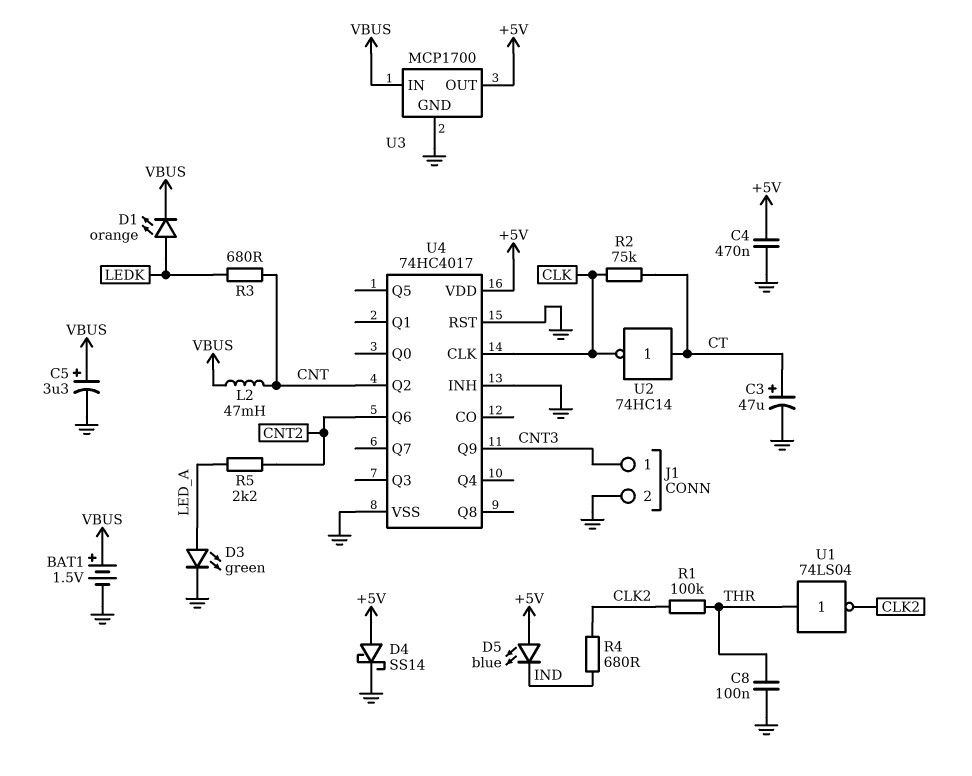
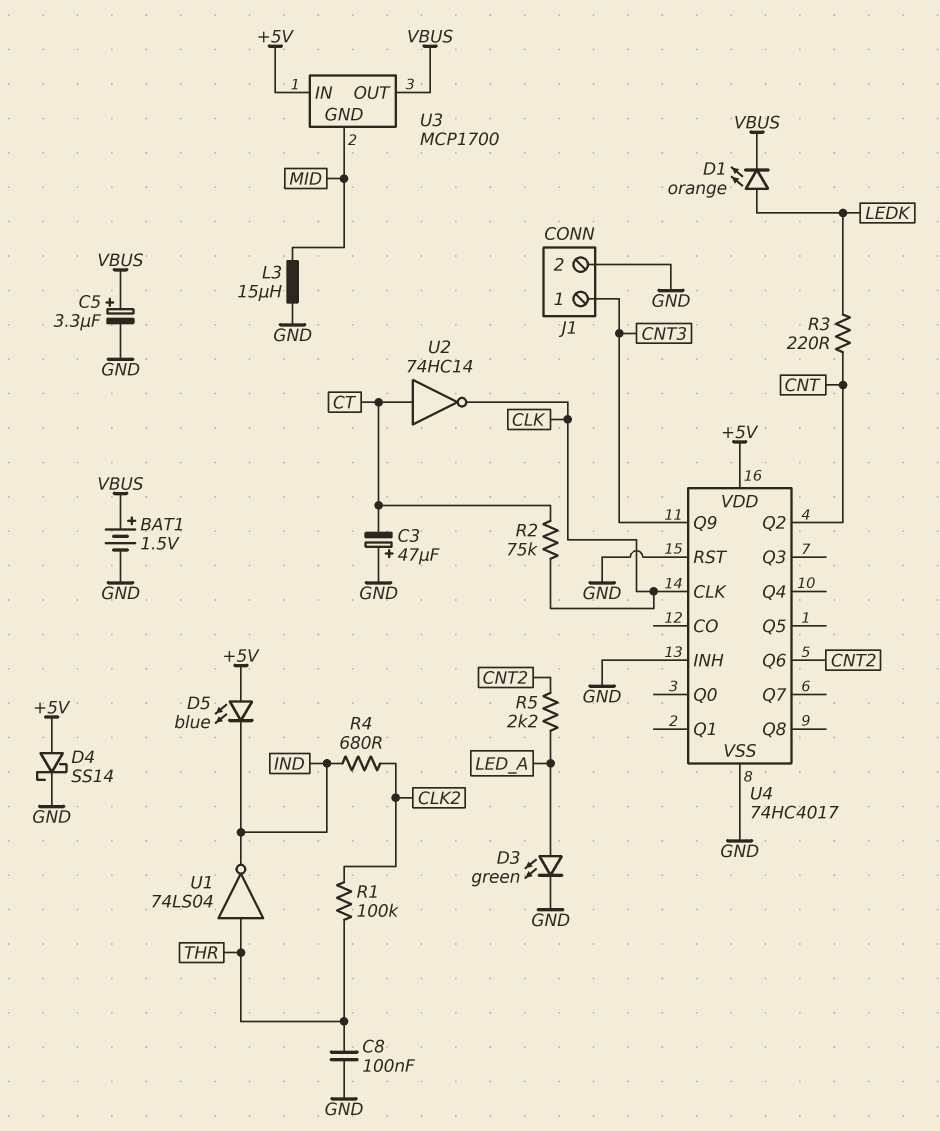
C3: 47uF (plus CT, minus GND) -> 47uF (plus GND, minus CT)
C4: 470nF (+5V, GND) -> none
L2: 47mH (CNT, VBUS) -> none
L3: none -> 15uH (GND, MID)
R3: 680 (CNT, LEDK) -> 220 (CNT, LEDK)
U1: NOT 74LS04 (in THR, out CLK2) -> NOT 74LS04 (in THR, out IND)
U3 pin GND: GND -> MID
U3 pin IN: VBUS -> +5V
U3 pin OUT: +5V -> VBUS

